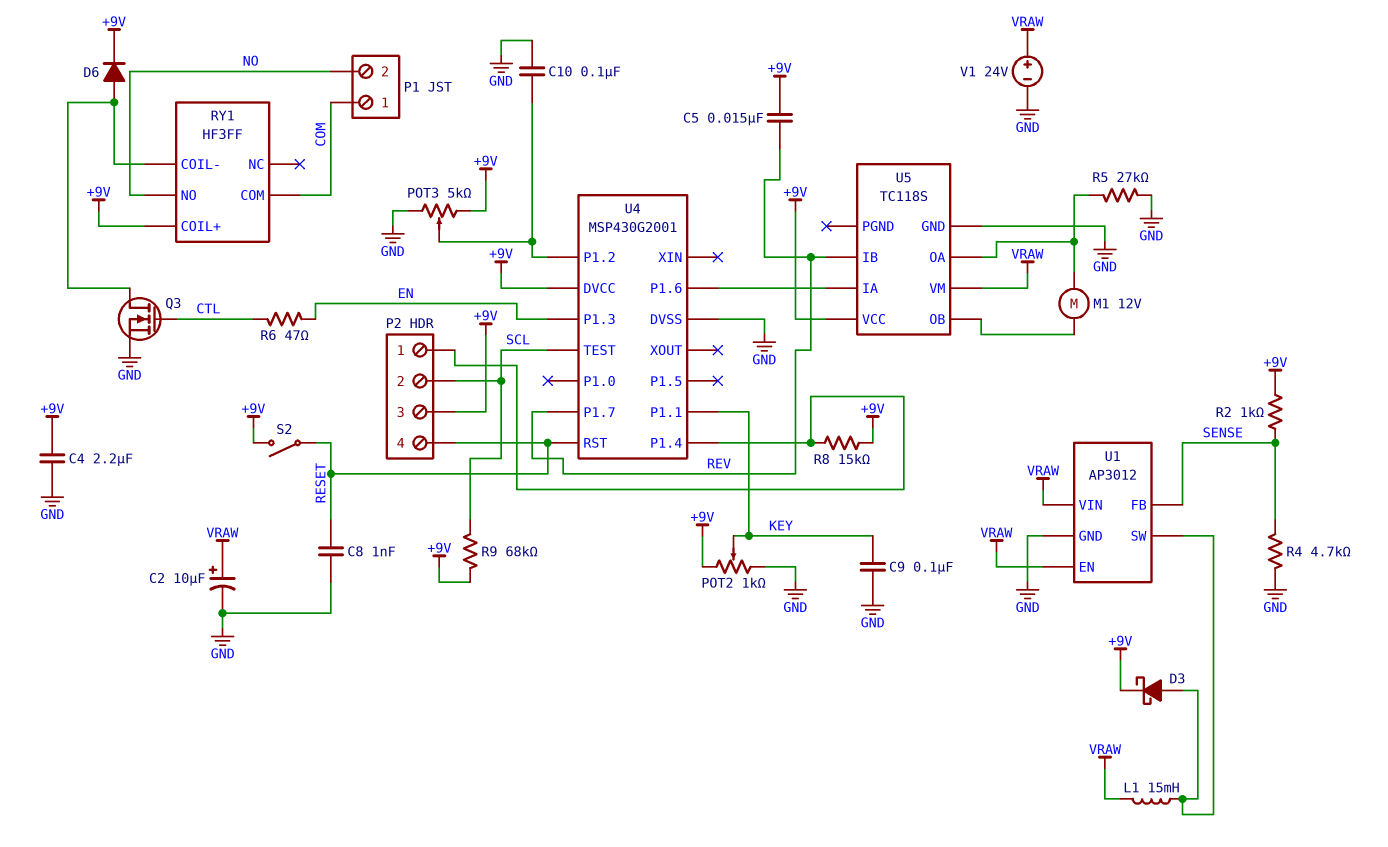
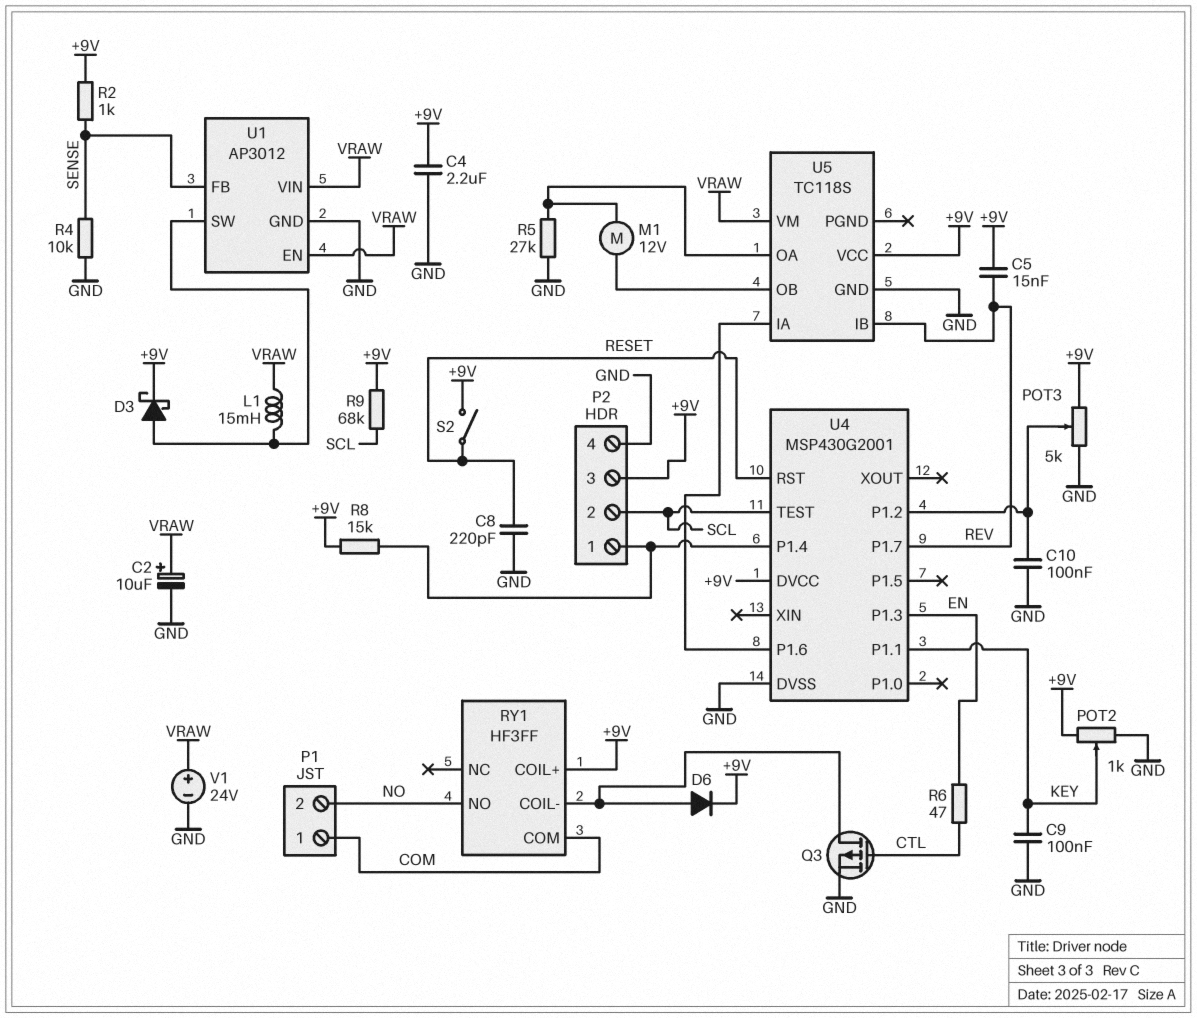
C8: 1nF (GND, RESET) -> 220pF (GND, RESET)
P2 pin 4: RESET -> GND
Q3: NMOS (G CTL, D RY1/COIL-, S GND) -> PMOS (G CTL, D RY1/COIL-, S GND)
R4: 4.7k (GND, SENSE) -> 10k (GND, SENSE)

